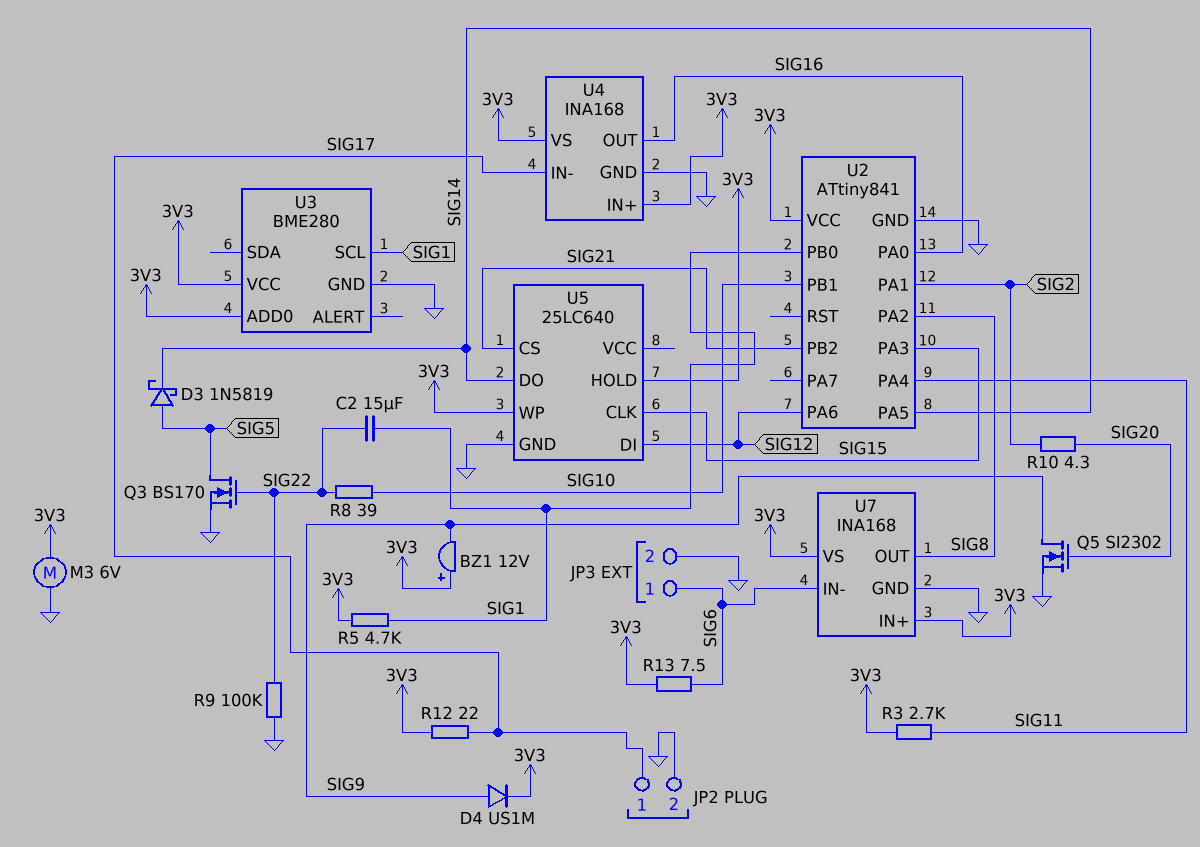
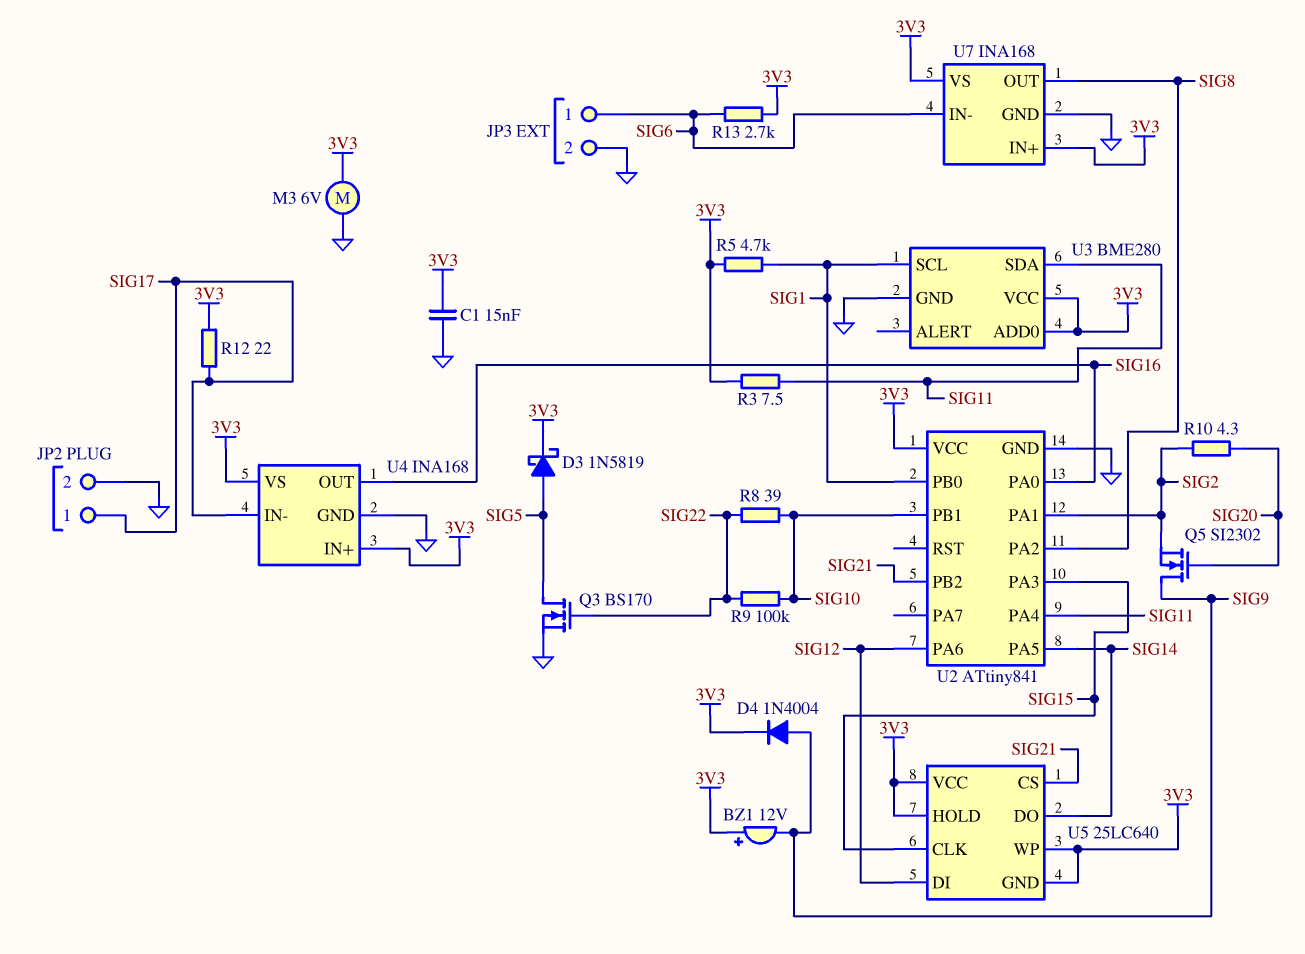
C1: none -> 15nF (3V3, GND)
C2: 15uF (SIG1, SIG22) -> none
D3: schottky 1N5819 (A SIG5, K SIG14) -> schottky 1N5819 (A SIG5, K 3V3)
D4: diode US1M (A SIG9, K 3V3) -> diode 1N4004 (A SIG9, K 3V3)
Q5: NMOS SI2302 (G SIG20, D SIG9, S GND) -> NMOS SI2302 (G SIG20, D SIG9, S SIG2)
R3: 2.7k (3V3, SIG11) -> 7.5 (3V3, SIG11)
R9: 100k (GND, SIG22) -> 100k (SIG10, SIG22)
R13: 7.5 (3V3, SIG6) -> 2.7k (3V3, SIG6)
U3 pin SDA: none -> SIG11
U5 pin GND: GND -> 3V3
U5 pin VCC: none -> 3V3

